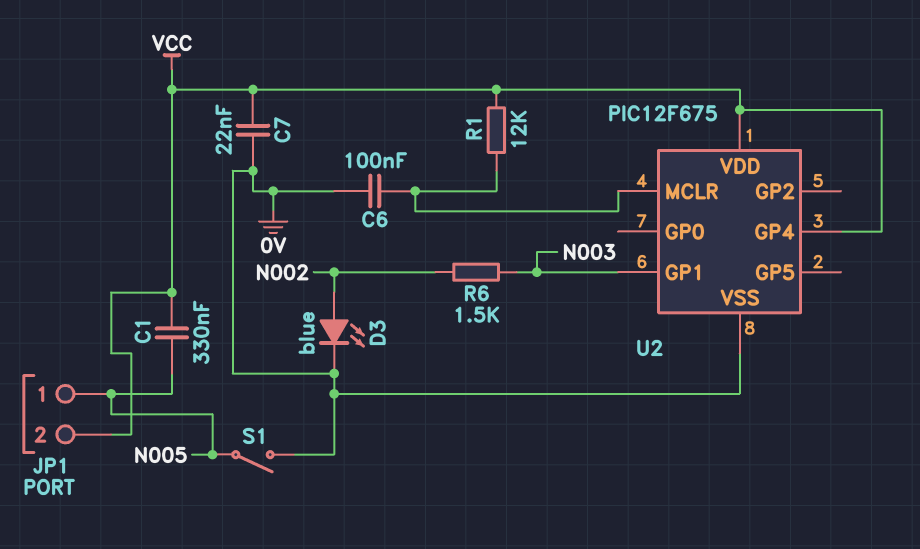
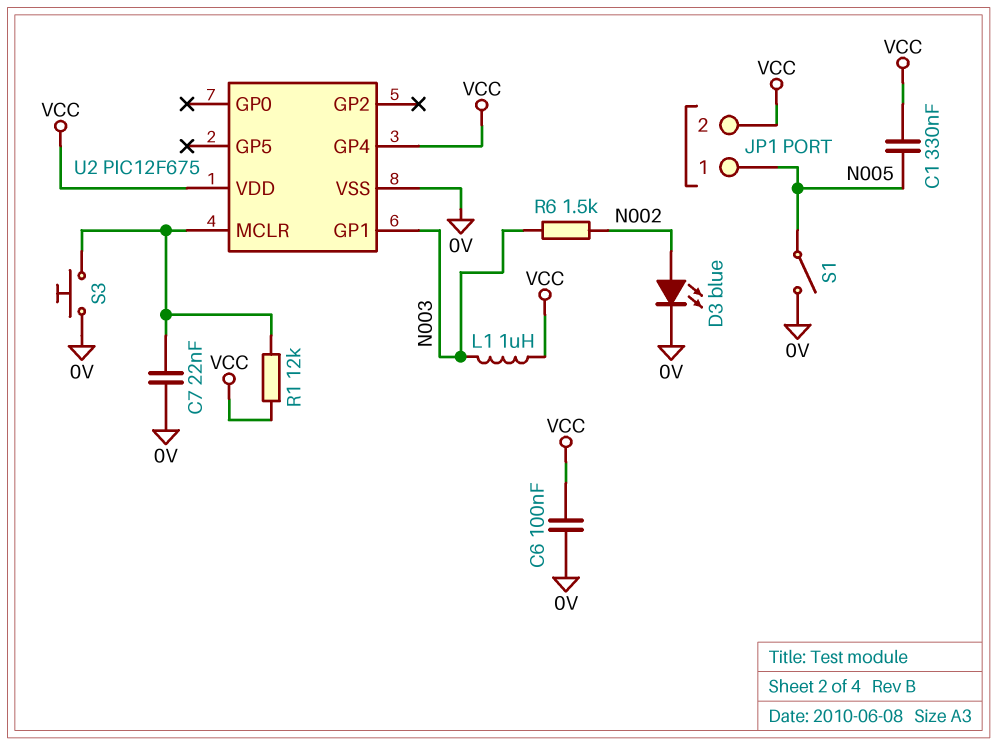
C6: 100nF (0V, U2/MCLR) -> 100nF (0V, VCC)
C7: 22nF (0V, VCC) -> 22nF (0V, U2/MCLR)
L1: none -> 1uH (N003, VCC)
S3: none -> button (0V, U2/MCLR)

